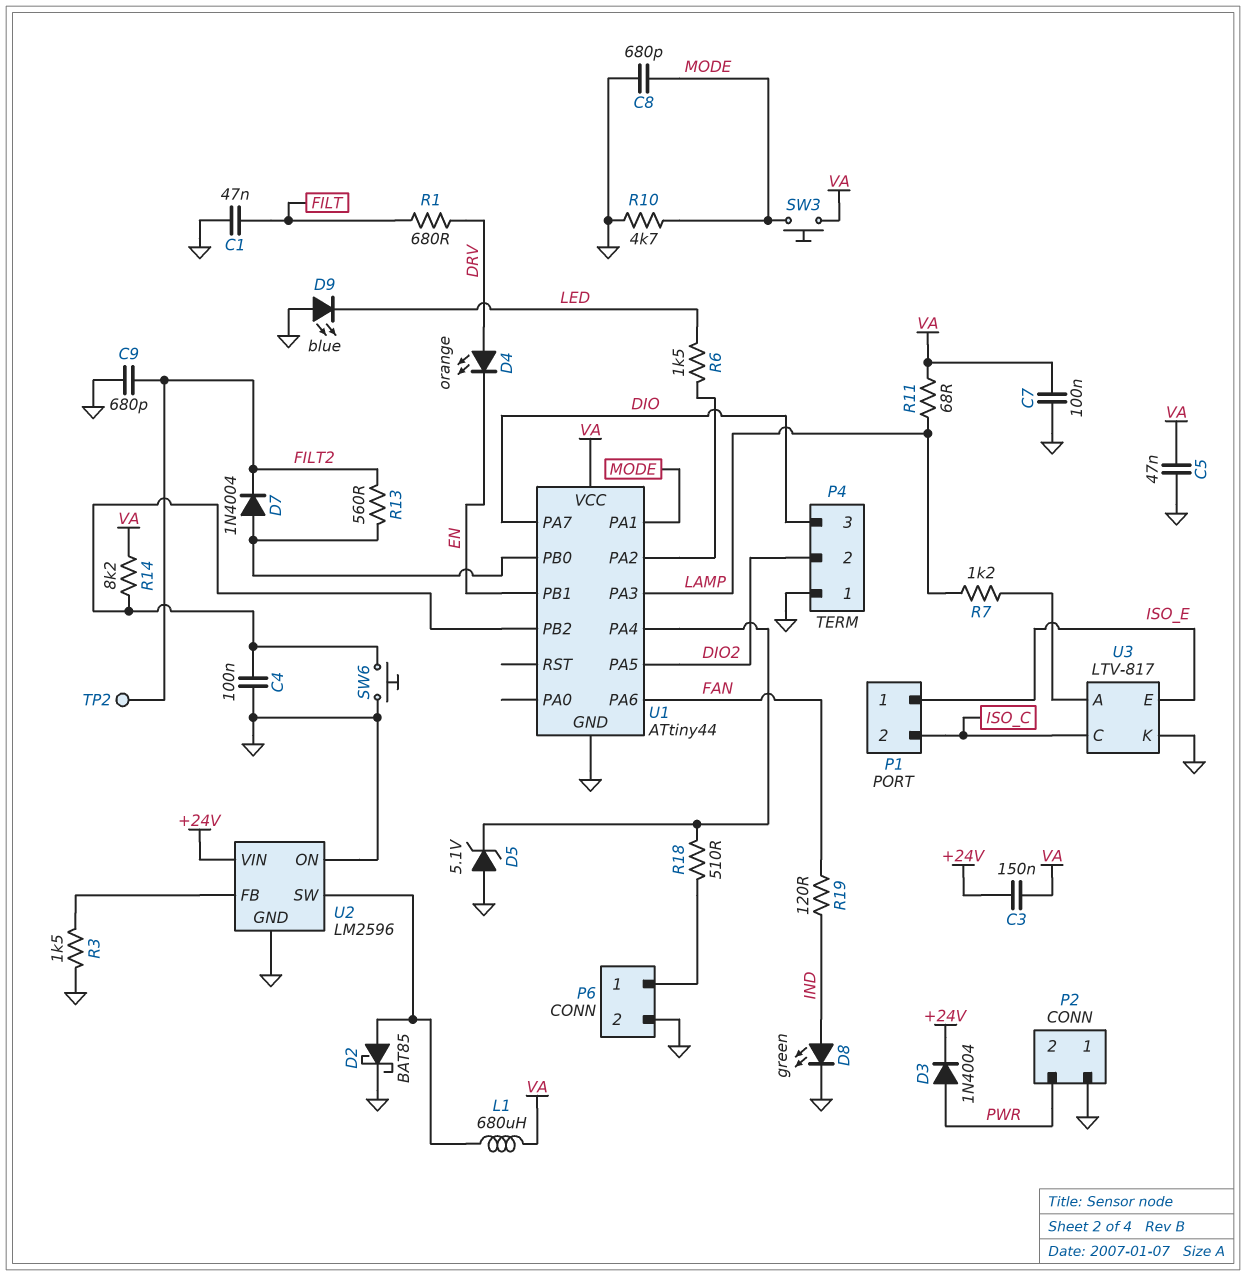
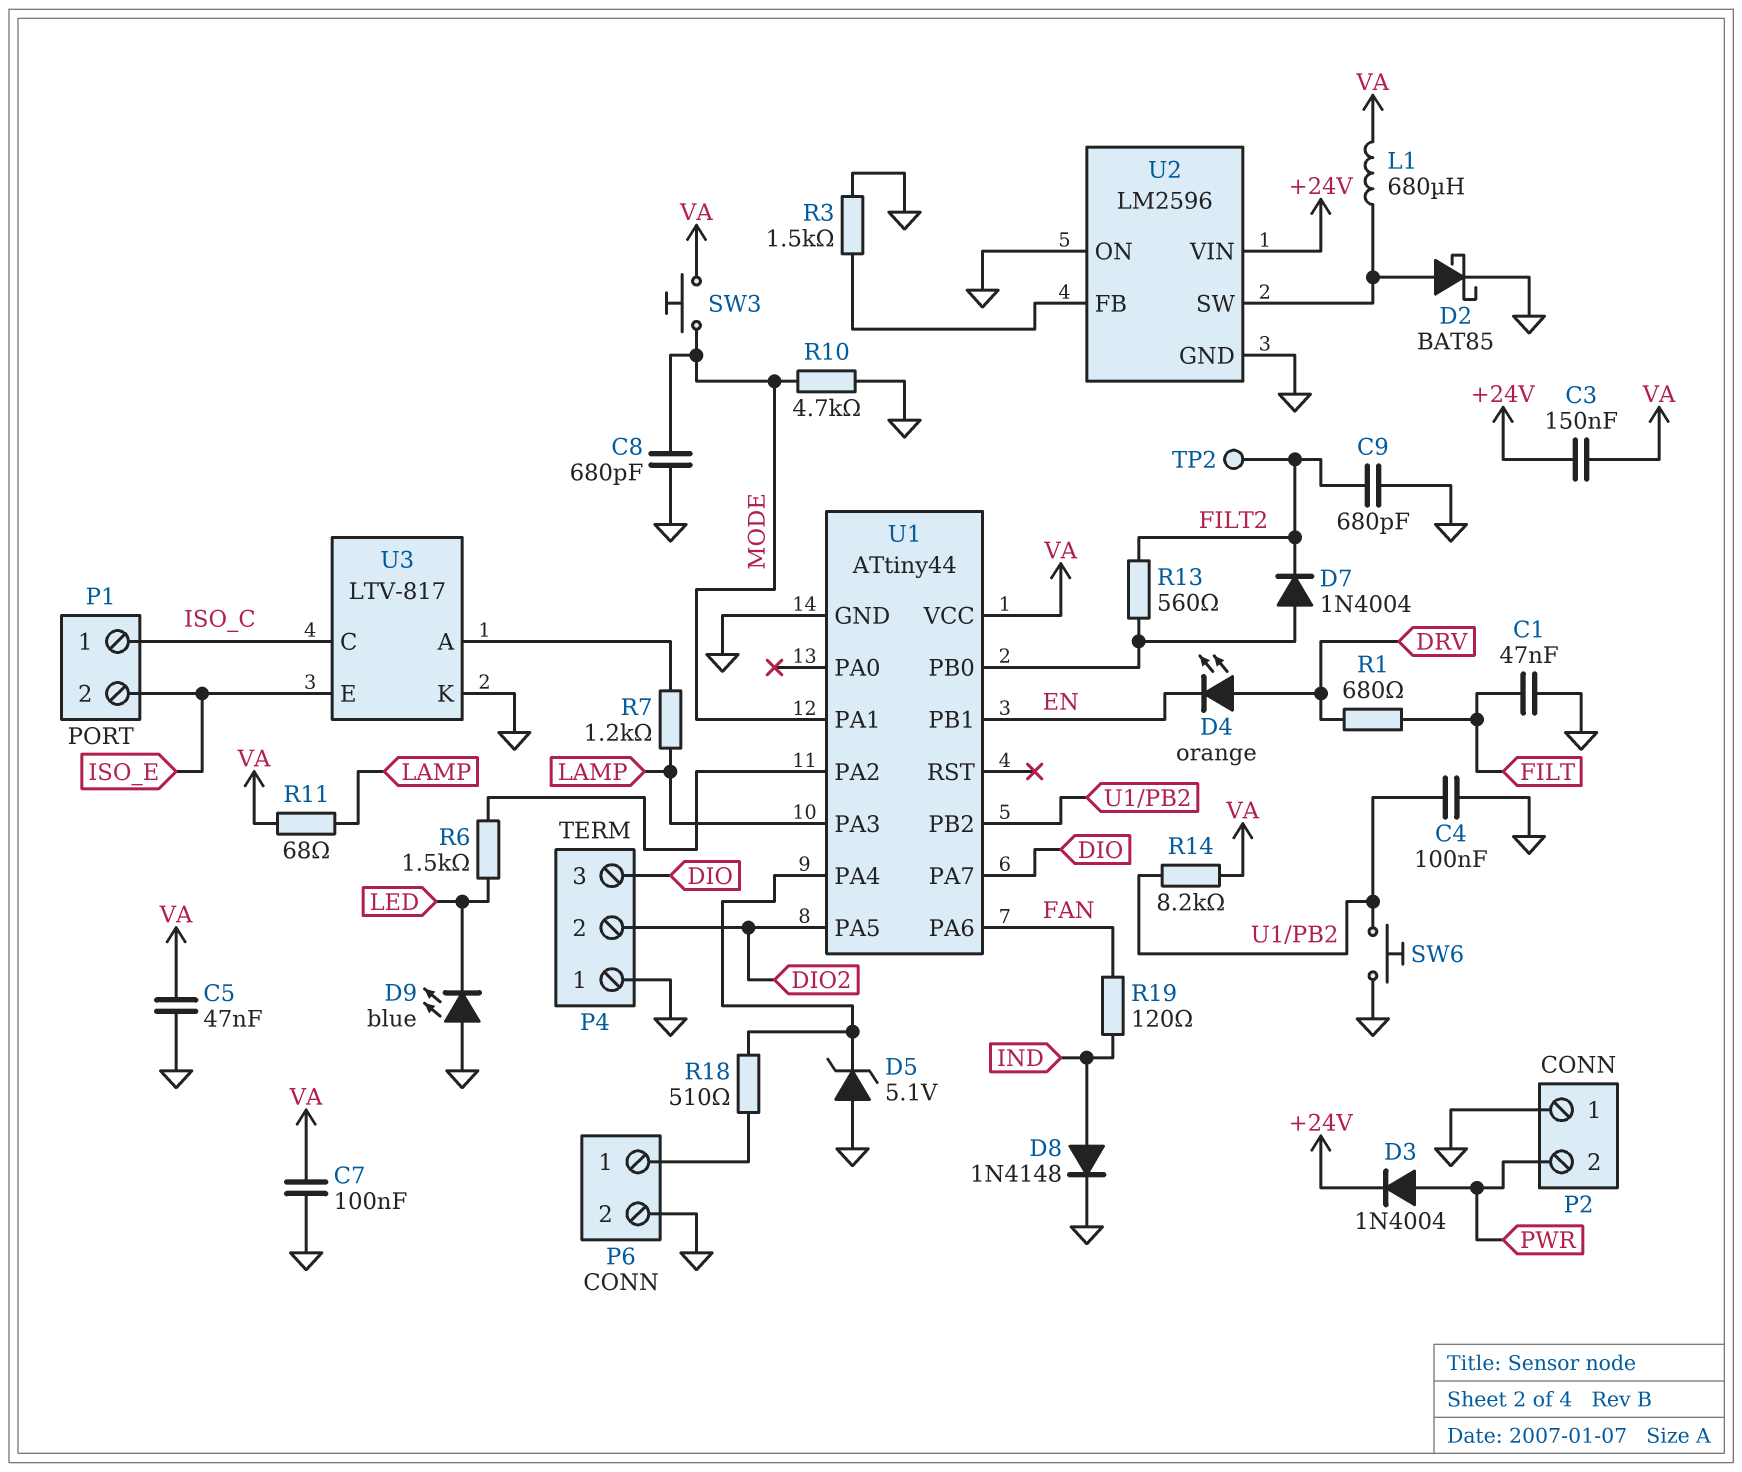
D8: LED green (A IND, K GND) -> diode 1N4148 (A IND, K GND)
P1 pin 1: ISO_E -> ISO_C
P1 pin 2: ISO_C -> ISO_E

